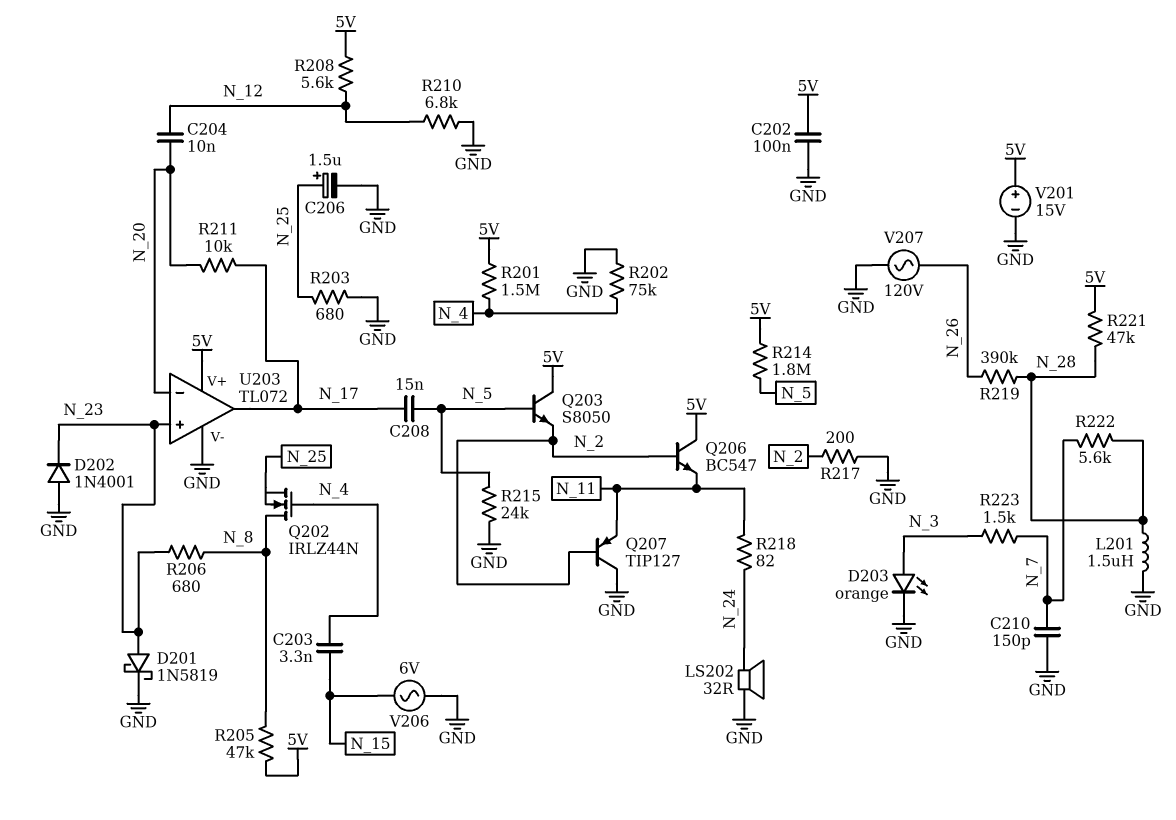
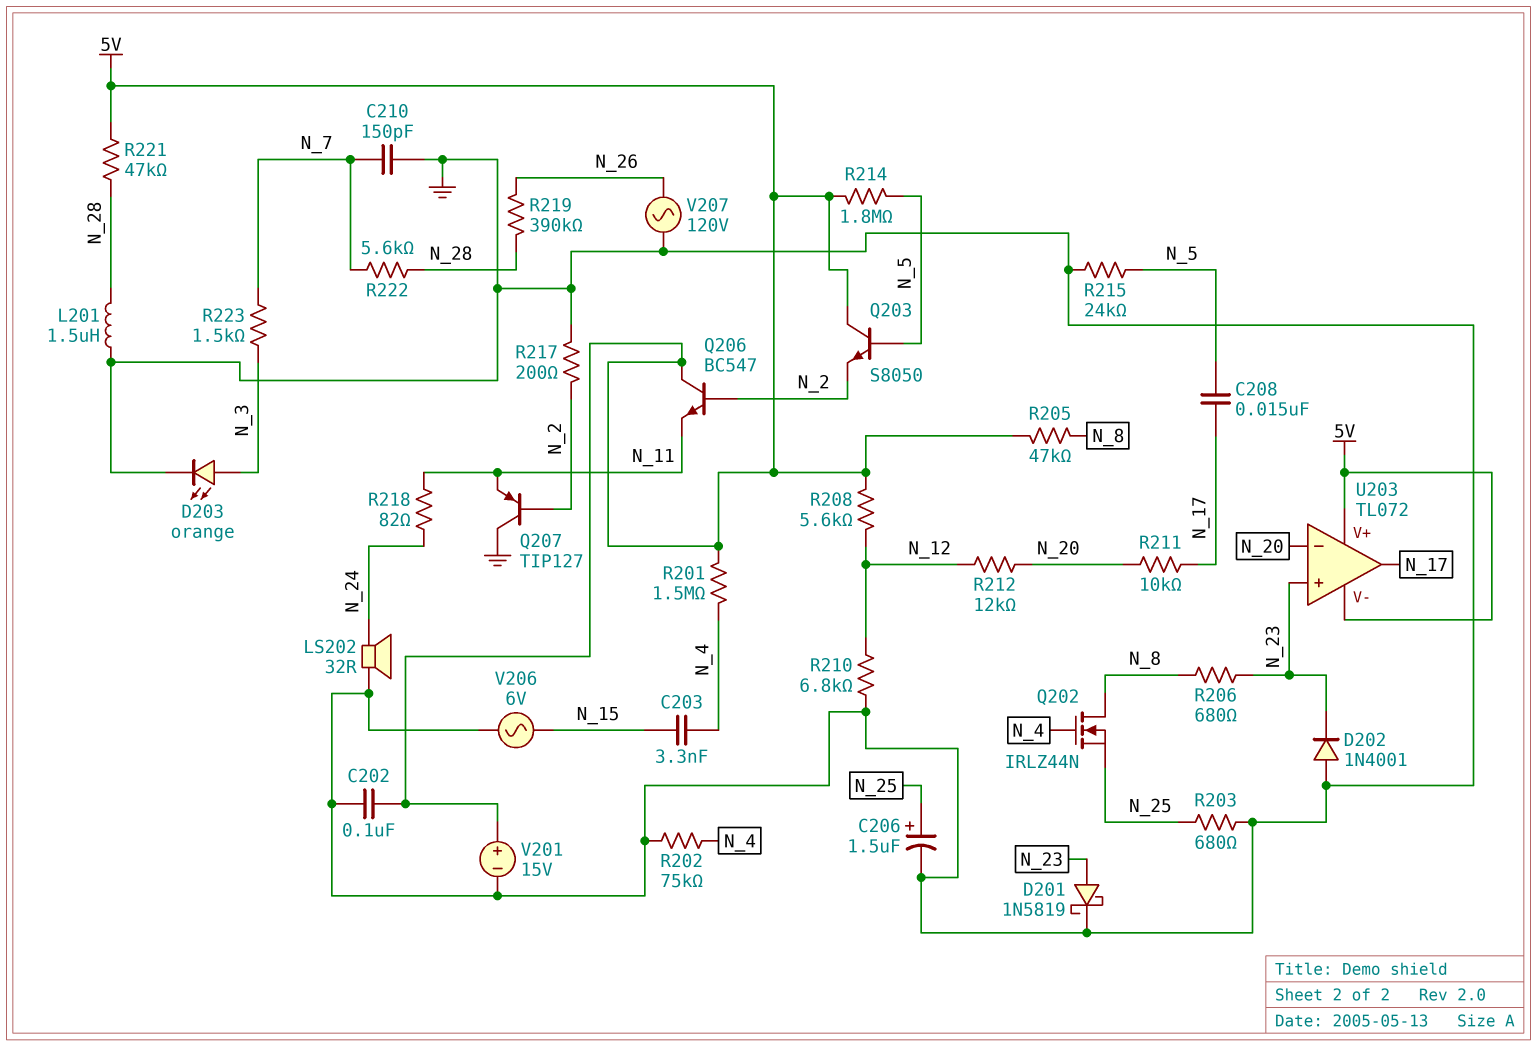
C204: 10nF (N_12, N_20) -> none
R212: none -> 12k (N_12, N_20)
U203 pin V-: GND -> 5V

